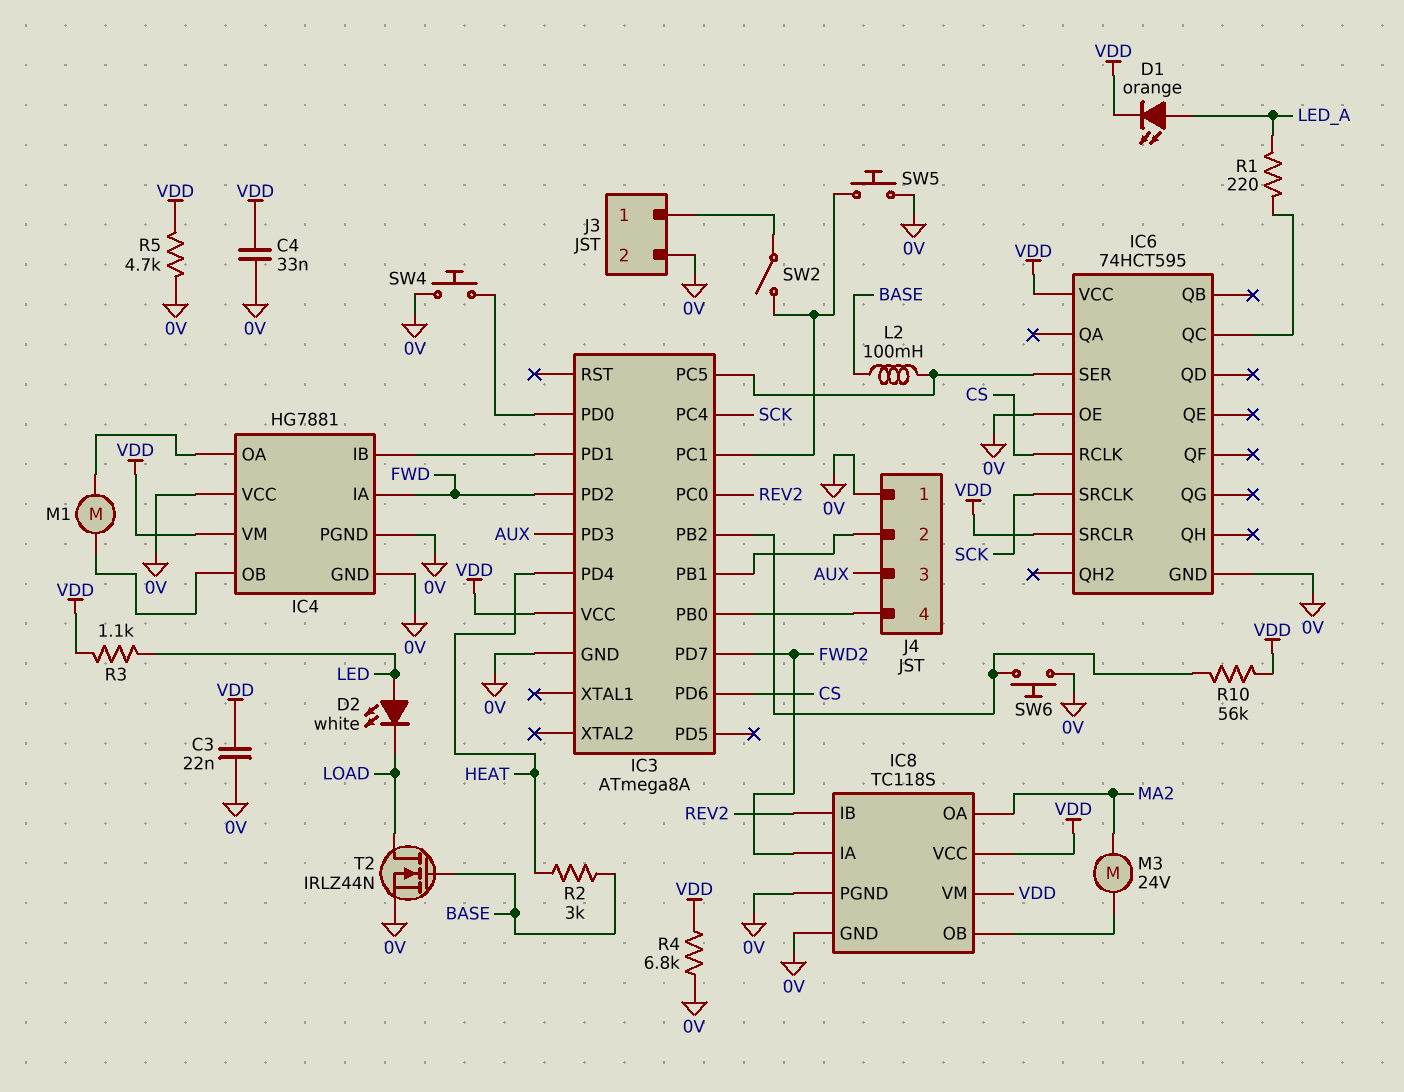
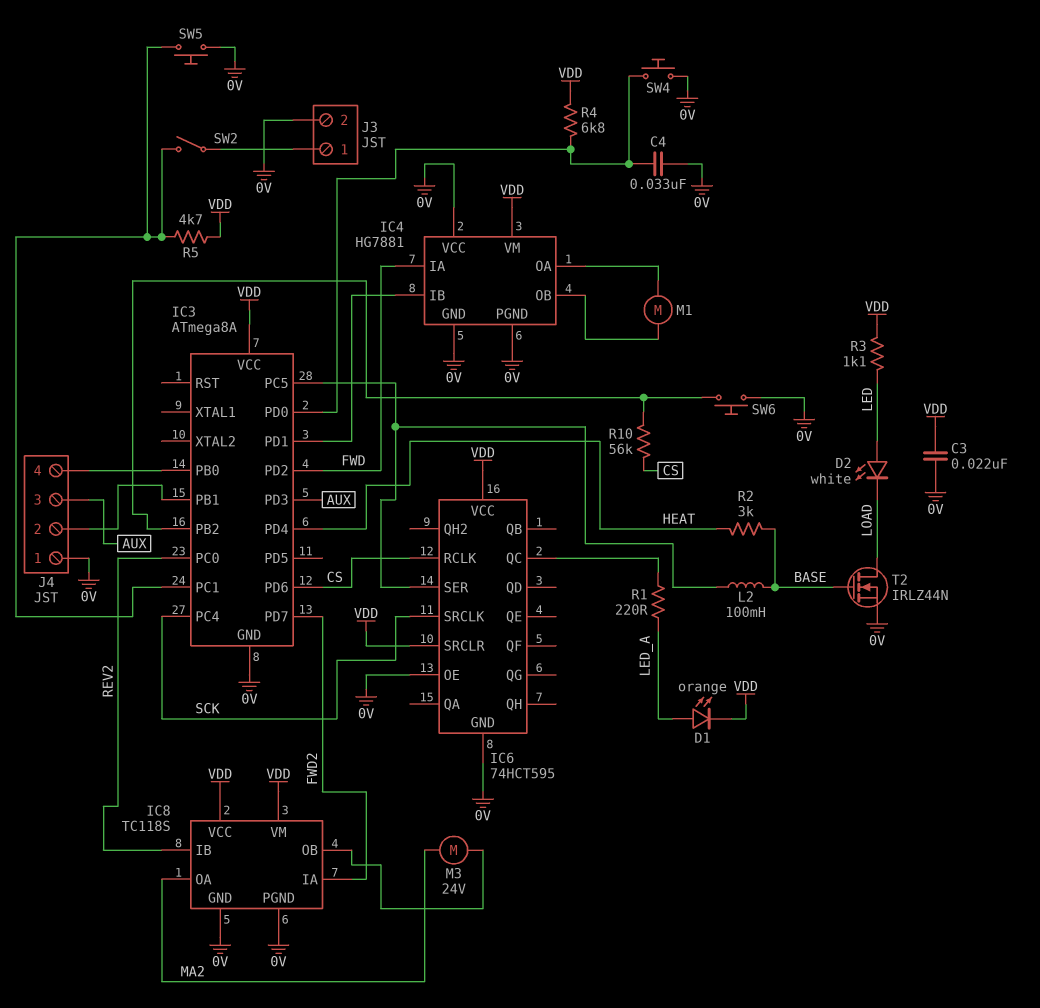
C4: 33nF (0V, VDD) -> 33nF (0V, IC3/PD0)
R4: 6.8k (0V, VDD) -> 6.8k (IC3/PD0, VDD)
R5: 4.7k (0V, VDD) -> 4.7k (IC3/PC1, VDD)
R10: 56k (IC3/PB2, VDD) -> 56k (CS, IC3/PB2)

